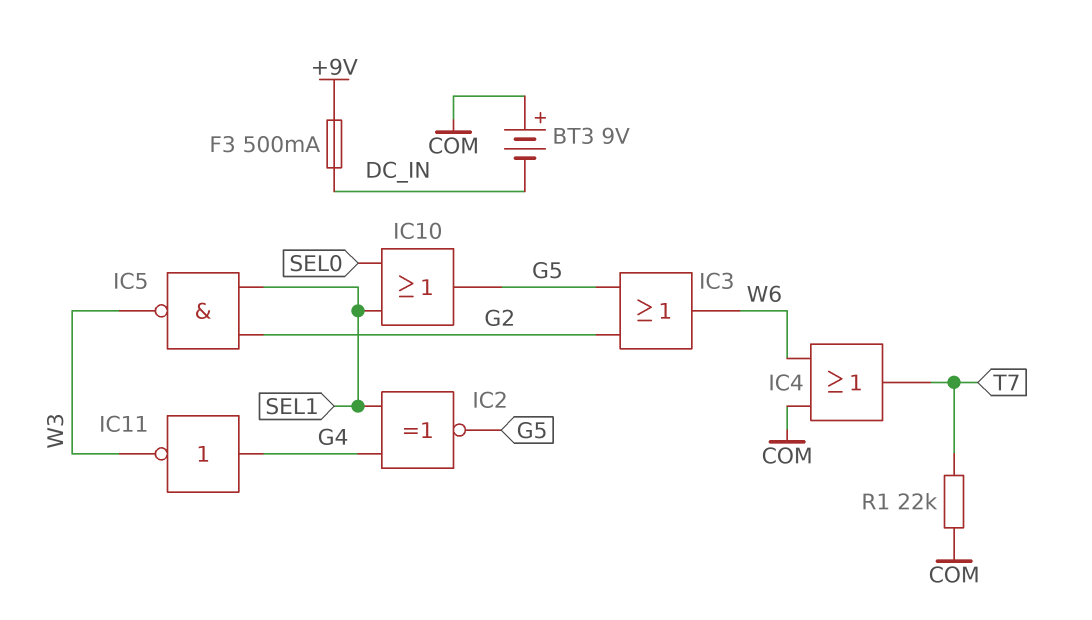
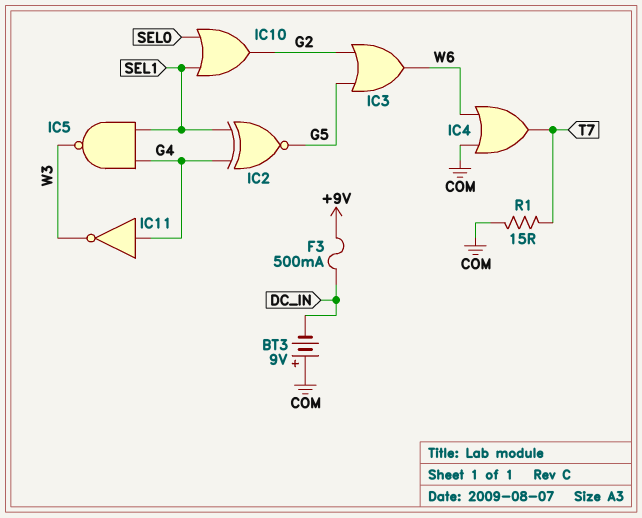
IC5: NAND (in G2, in SEL1, out W3) -> NAND (in G4, in SEL1, out W3)
IC10: OR (in SEL0, in SEL1, out G5) -> OR (in SEL0, in SEL1, out G2)
R1: 22k (COM, T7) -> 15 (COM, T7)

